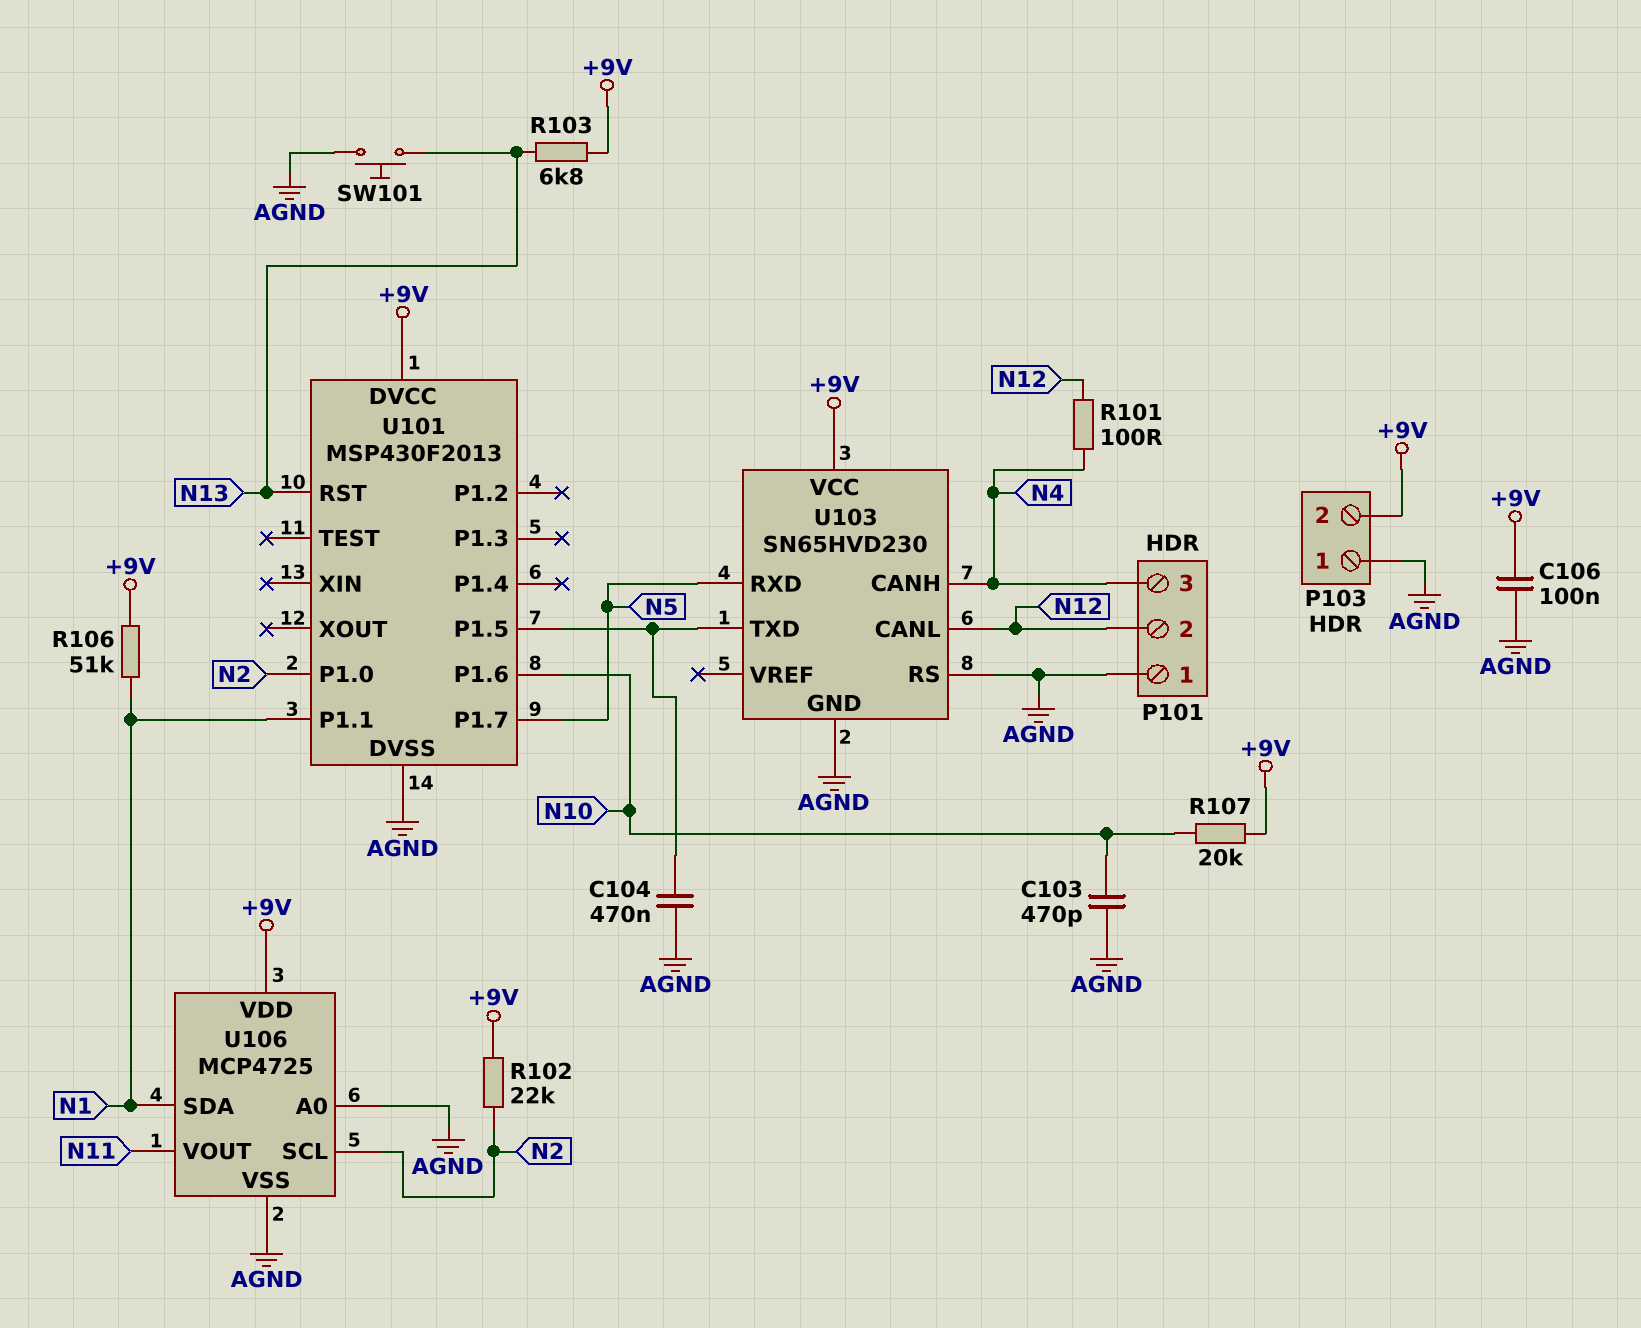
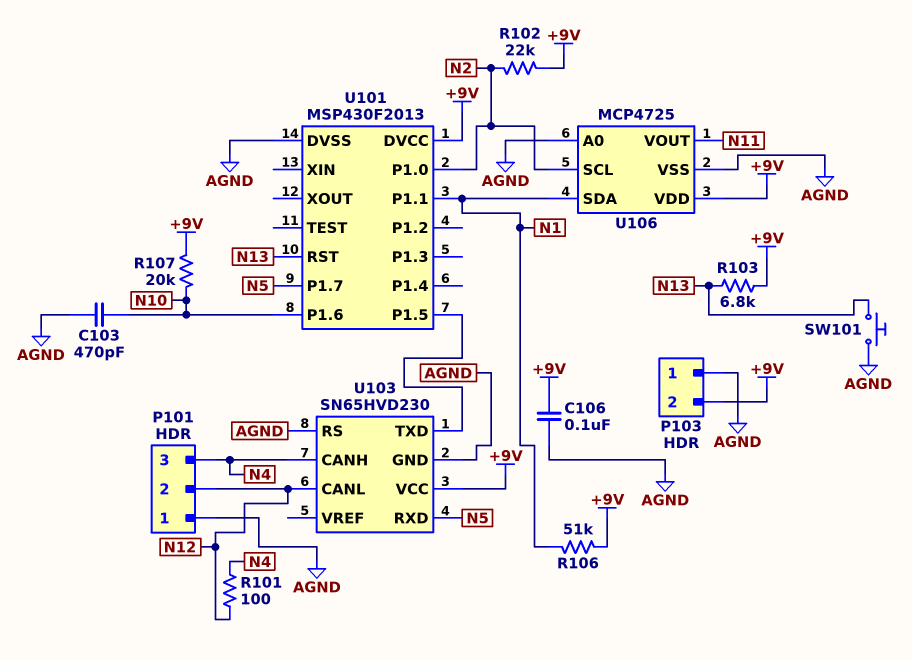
C104: 470nF (AGND, U101/P1.5) -> none

